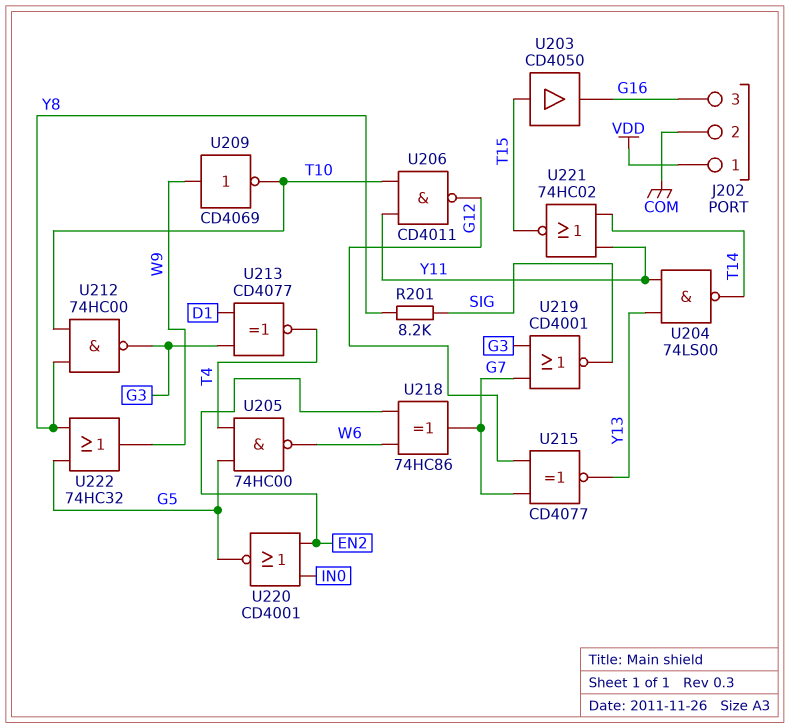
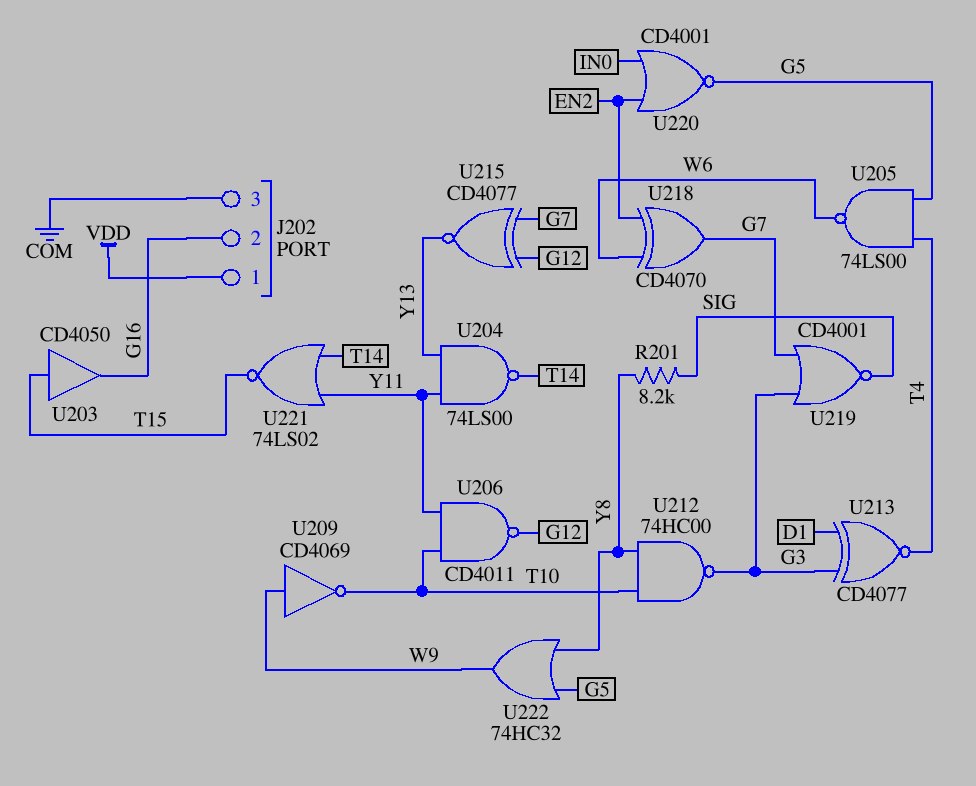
J202 pin 2: COM -> G16
J202 pin 3: G16 -> COM
U205: NAND 74HC00 (in G5, in T4, out W6) -> NAND 74LS00 (in G5, in T4, out W6)
U218: XOR 74HC86 (in EN2, in W6, out G7) -> XOR CD4070 (in EN2, in W6, out G7)
U221: NOR 74HC02 (in T14, in Y11, out T15) -> NOR 74LS02 (in T14, in Y11, out T15)

